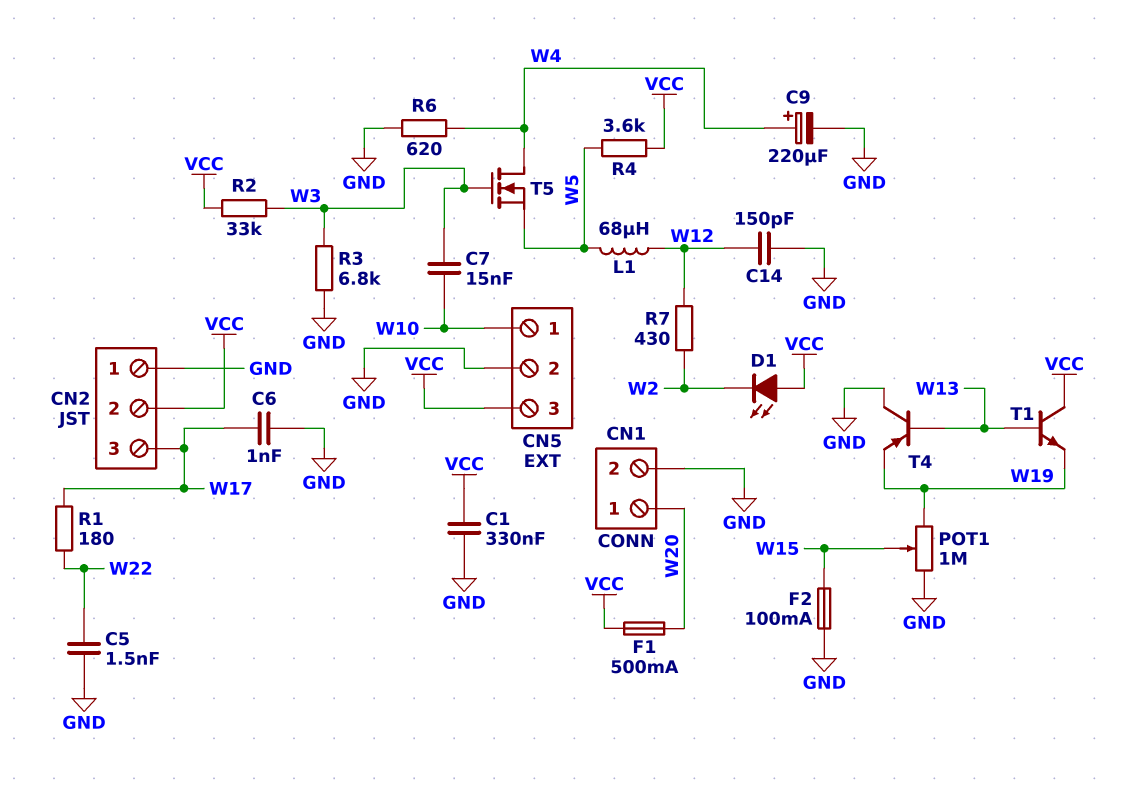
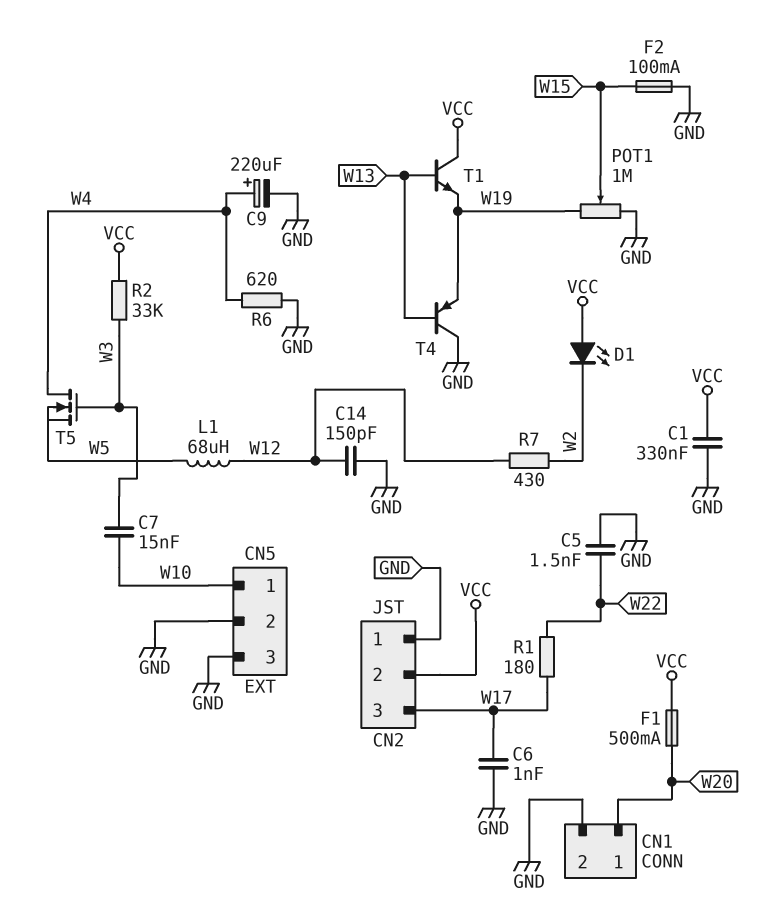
CN5 pin 3: VCC -> GND
R3: 6.8k (GND, W3) -> none
R4: 3.6k (VCC, W5) -> none

